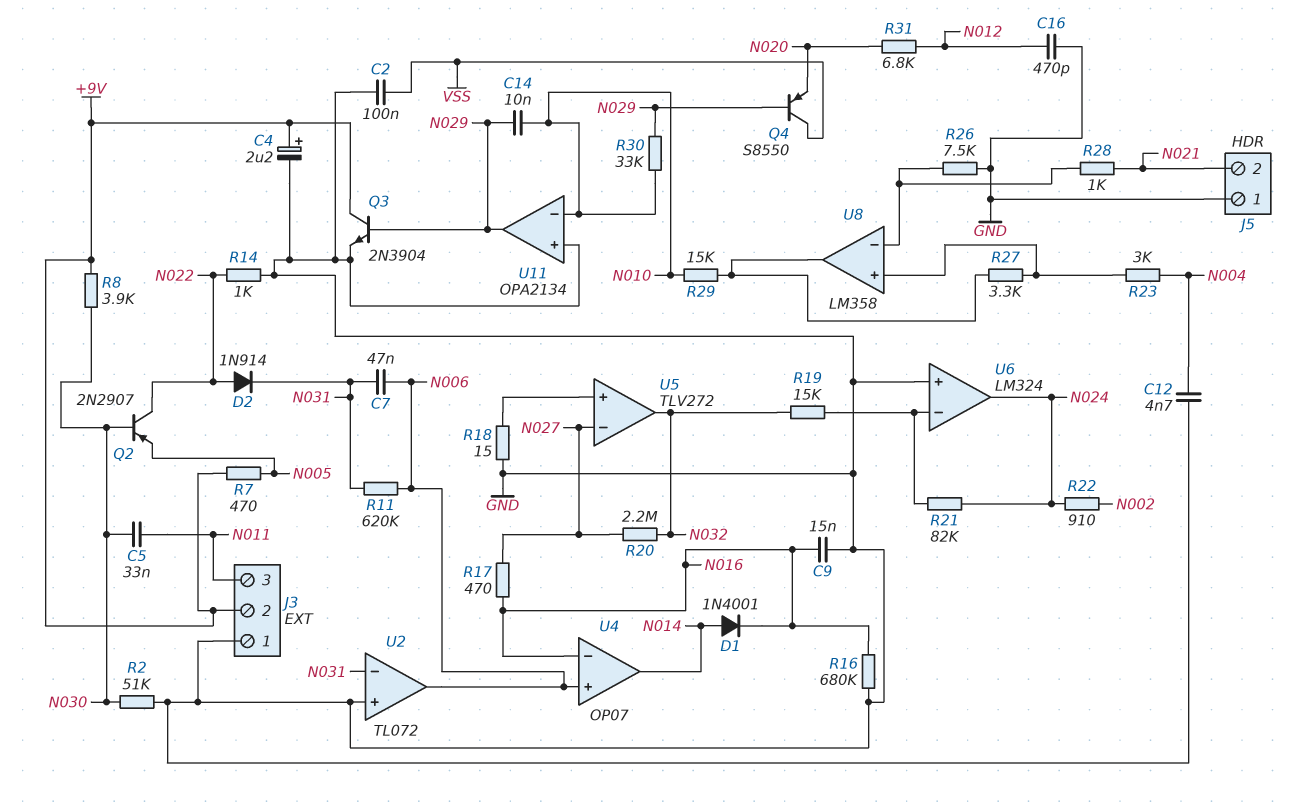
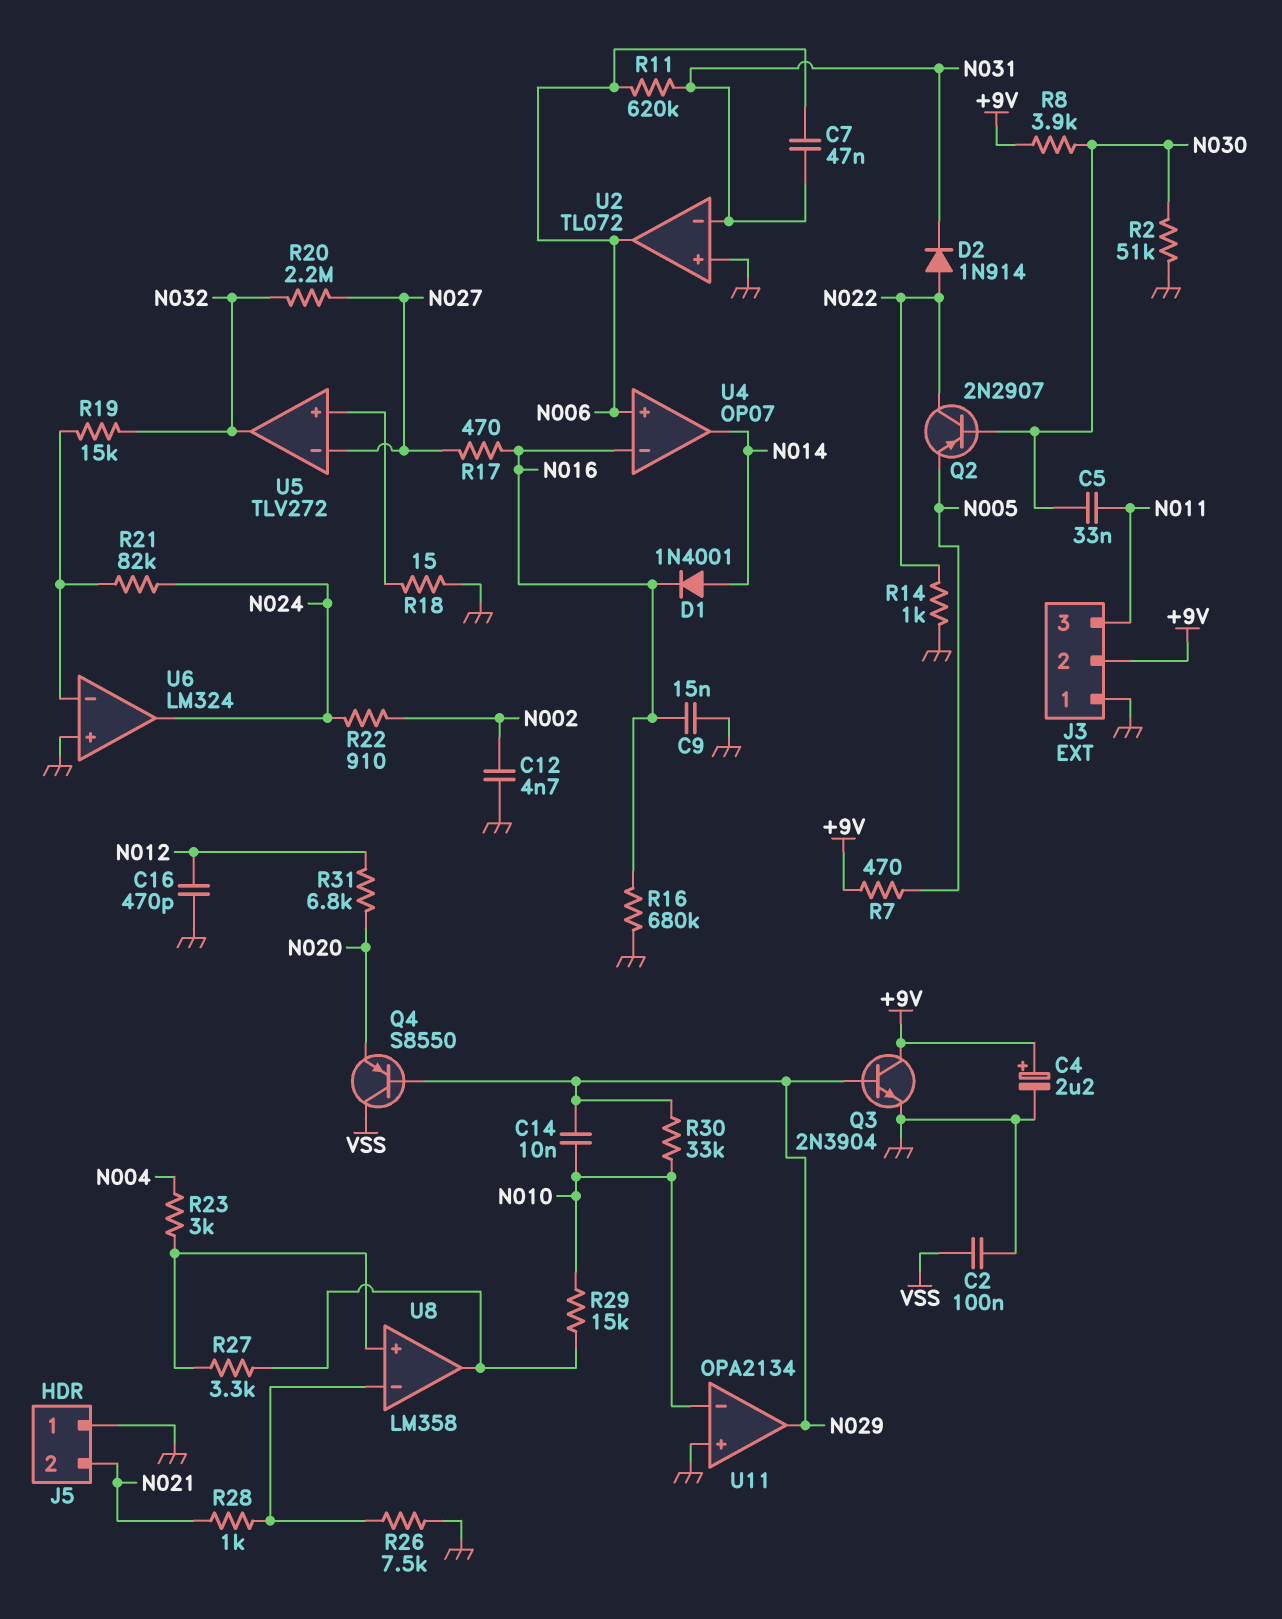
C12: 4.7nF (GND, N004) -> 4.7nF (GND, N002)

